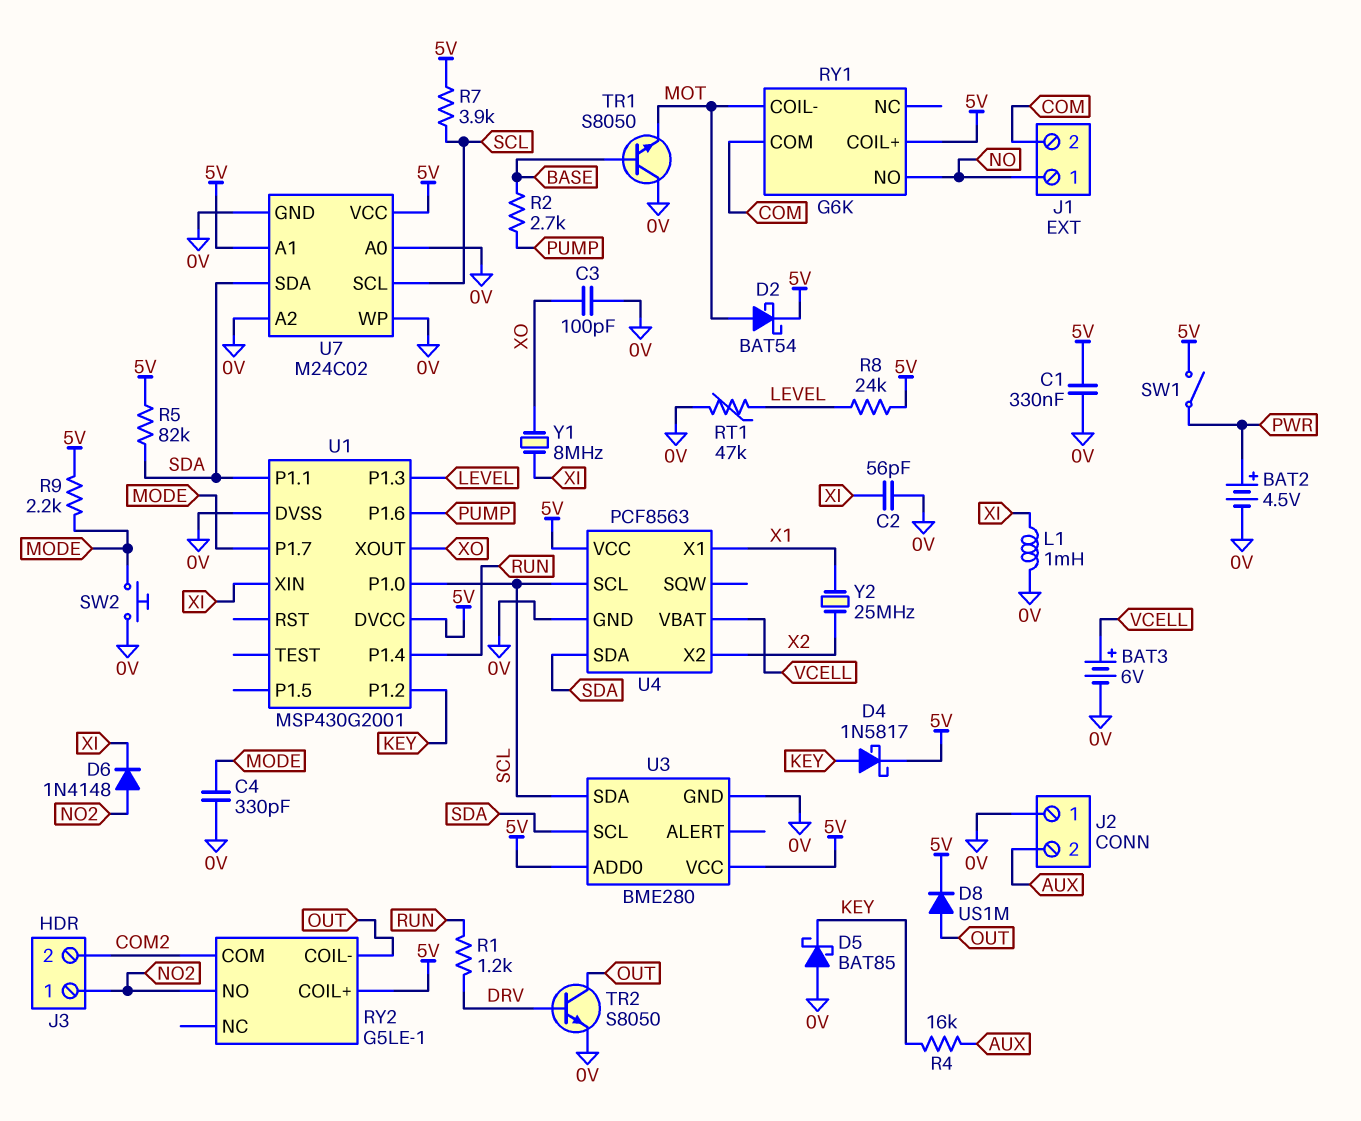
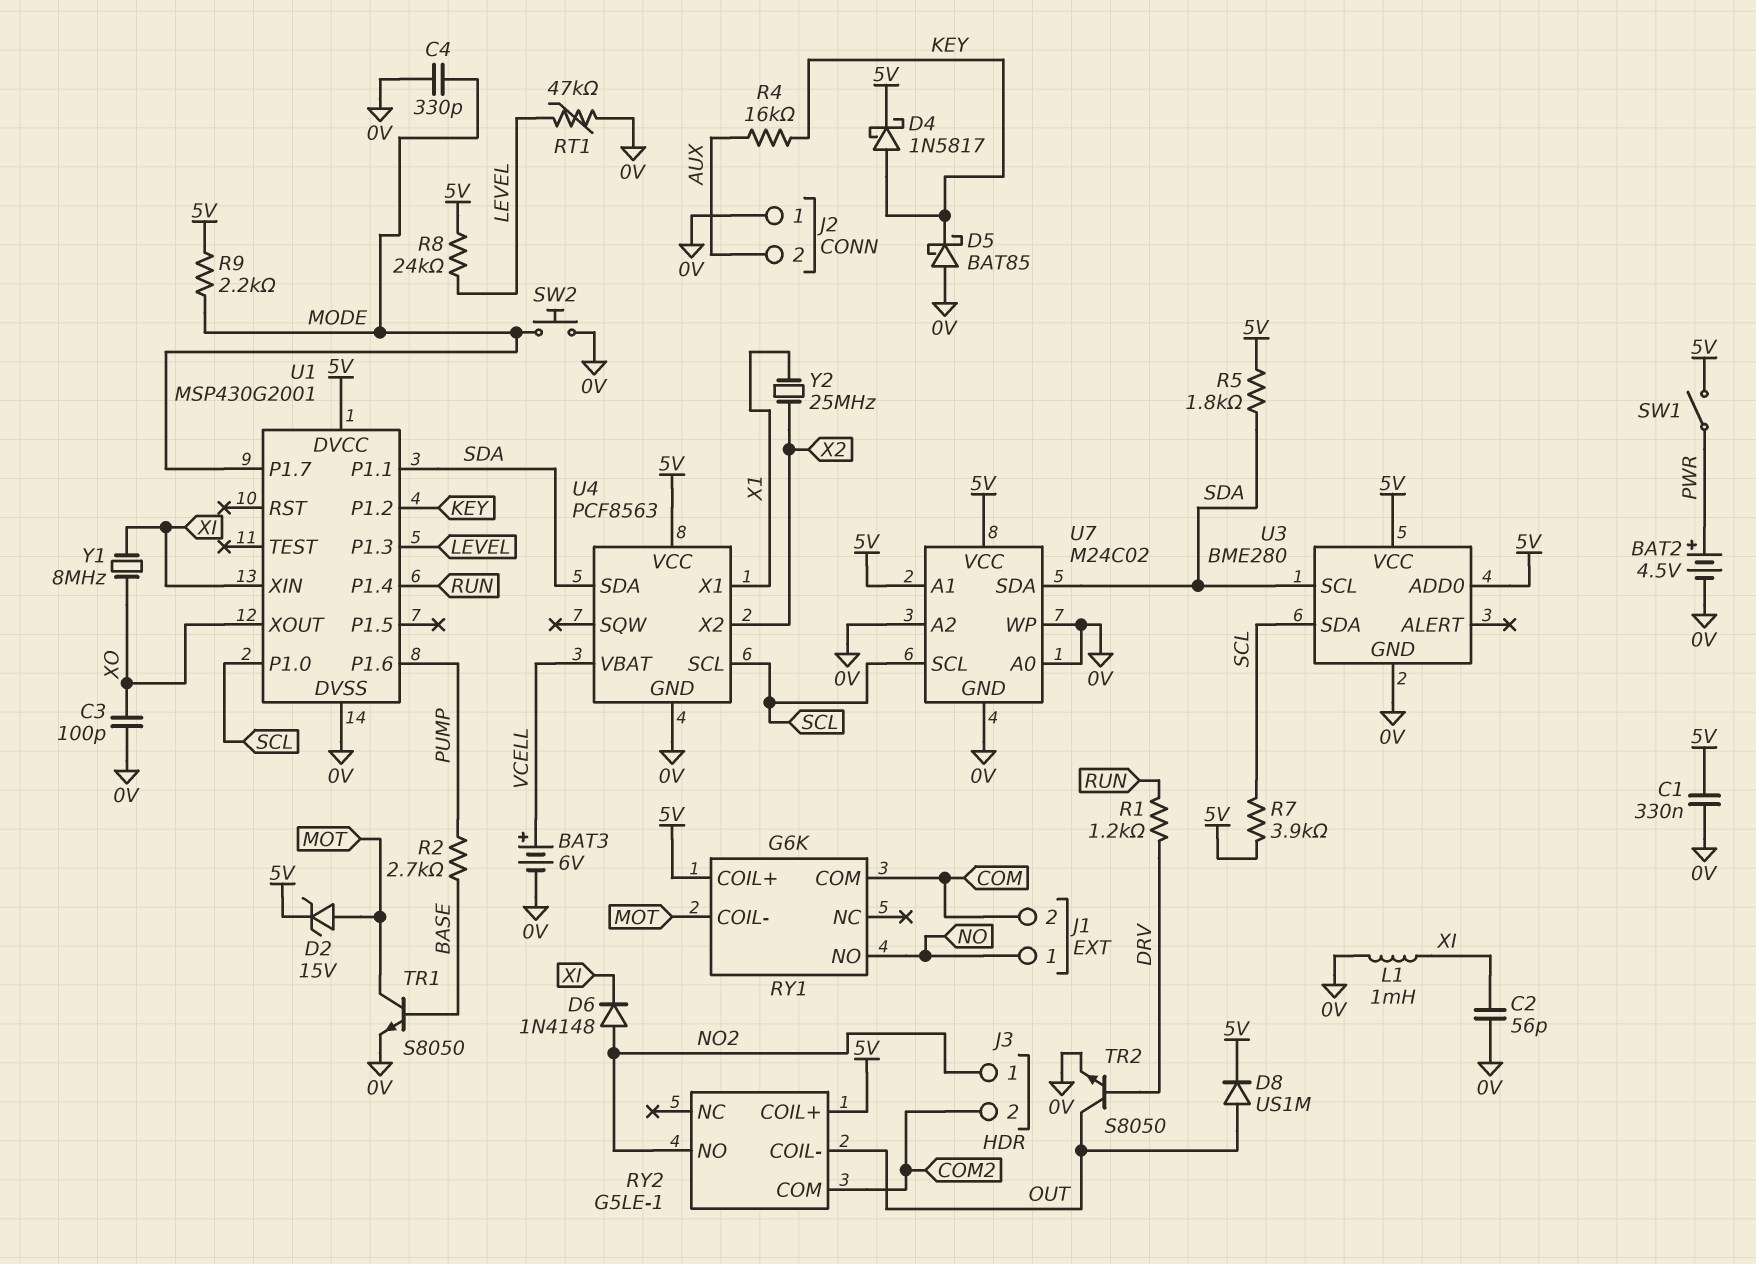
D2: schottky BAT54 (A MOT, K 5V) -> zener 15V (A MOT, K 5V)
R5: 82k (5V, SDA) -> 1.8k (5V, SDA)
TR1: NPN S8050 (B BASE, C 0V, E MOT) -> NPN S8050 (B BASE, C MOT, E 0V)

